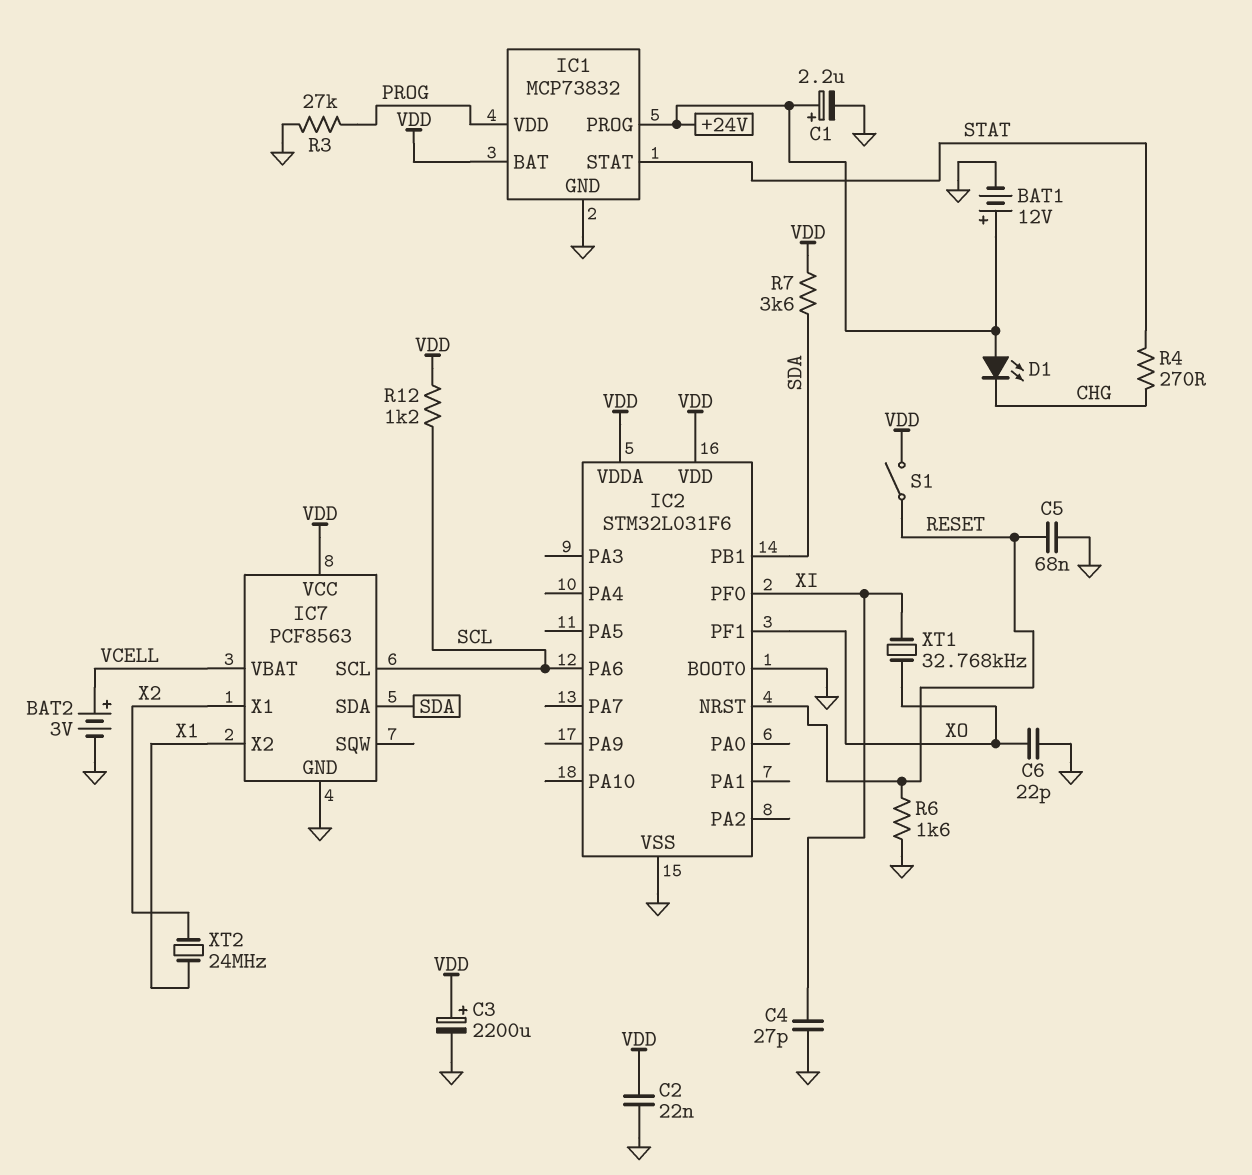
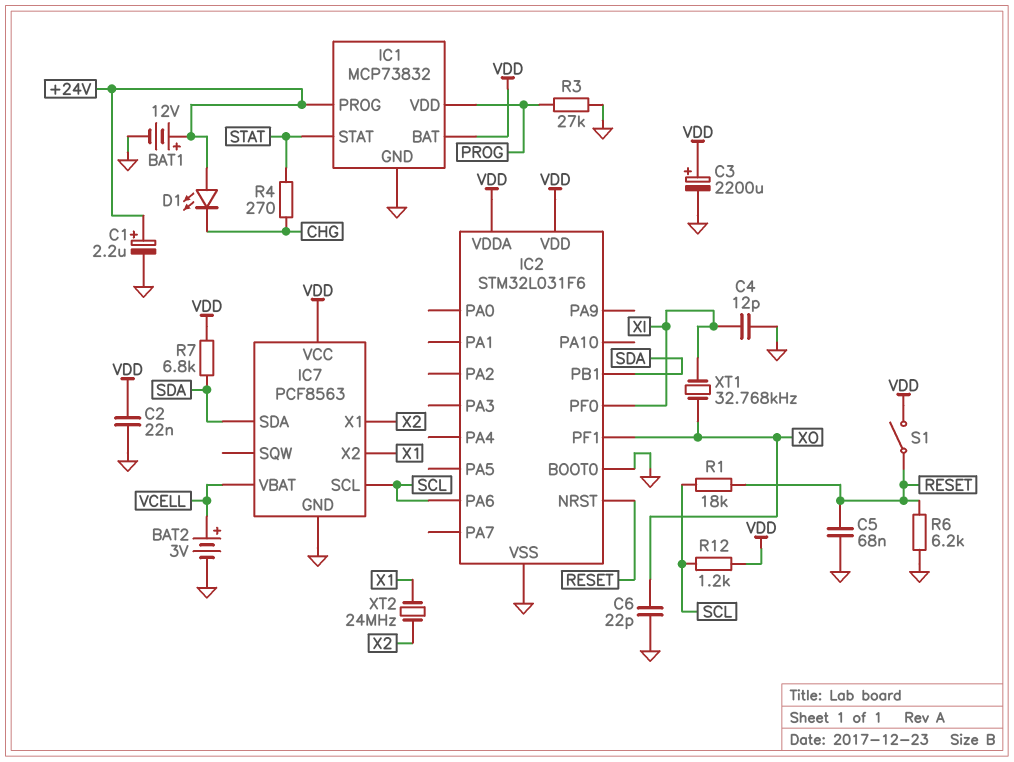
C4: 27pF (GND, XI) -> 12pF (GND, XI)
R1: none -> 18k (RESET, SCL)
R6: 1.6k (GND, RESET) -> 6.2k (GND, RESET)
R7: 3.6k (SDA, VDD) -> 6.8k (SDA, VDD)

